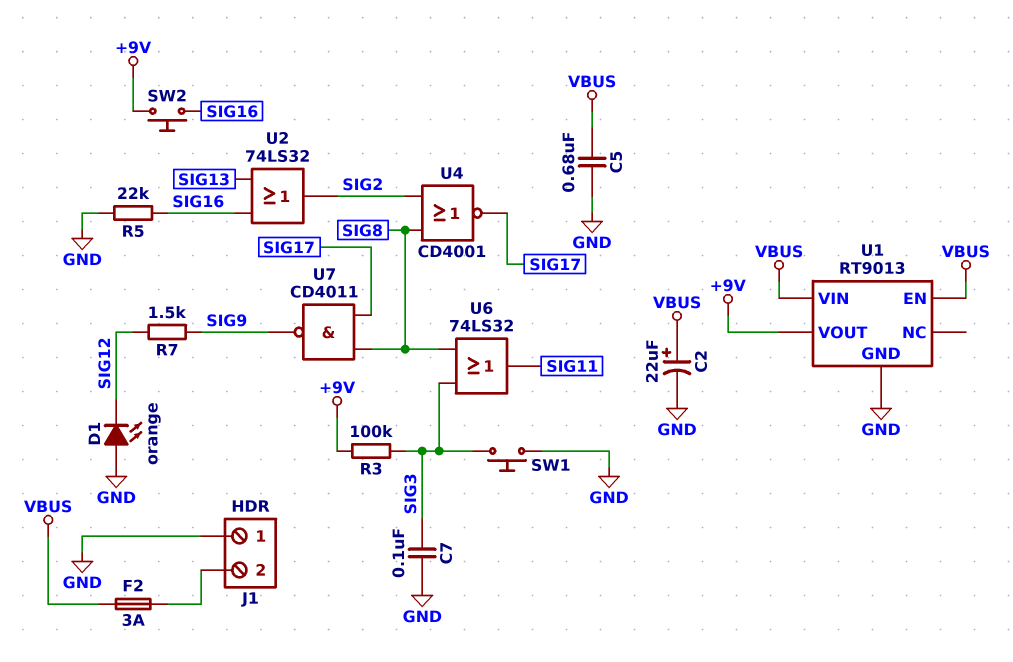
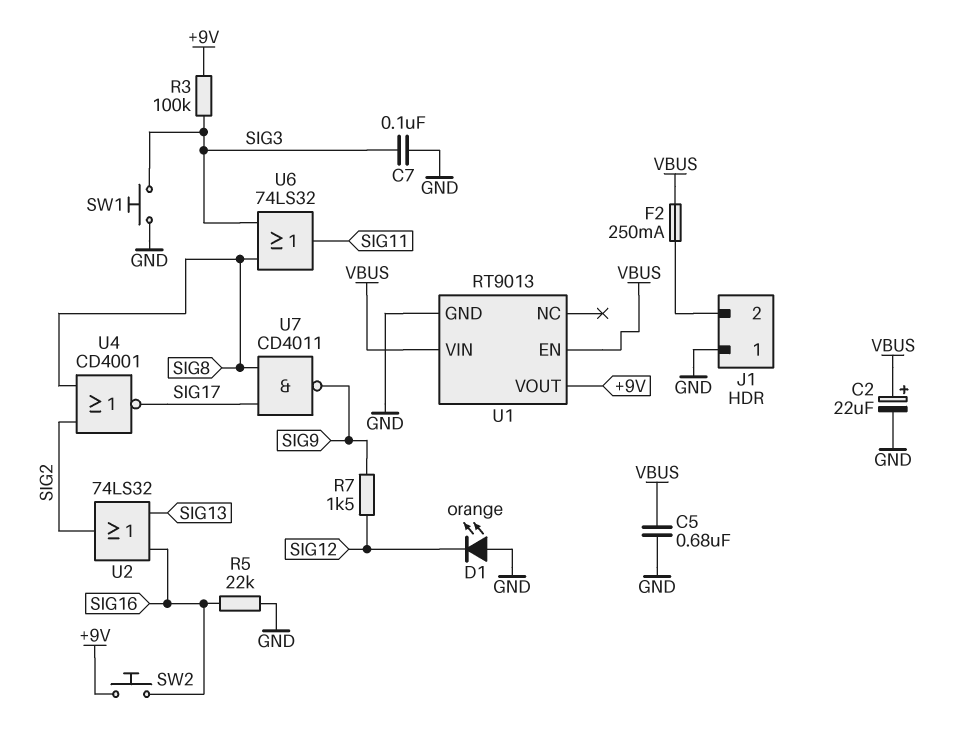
F2: 3A (J1/2, VBUS) -> 250mA (J1/2, VBUS)

